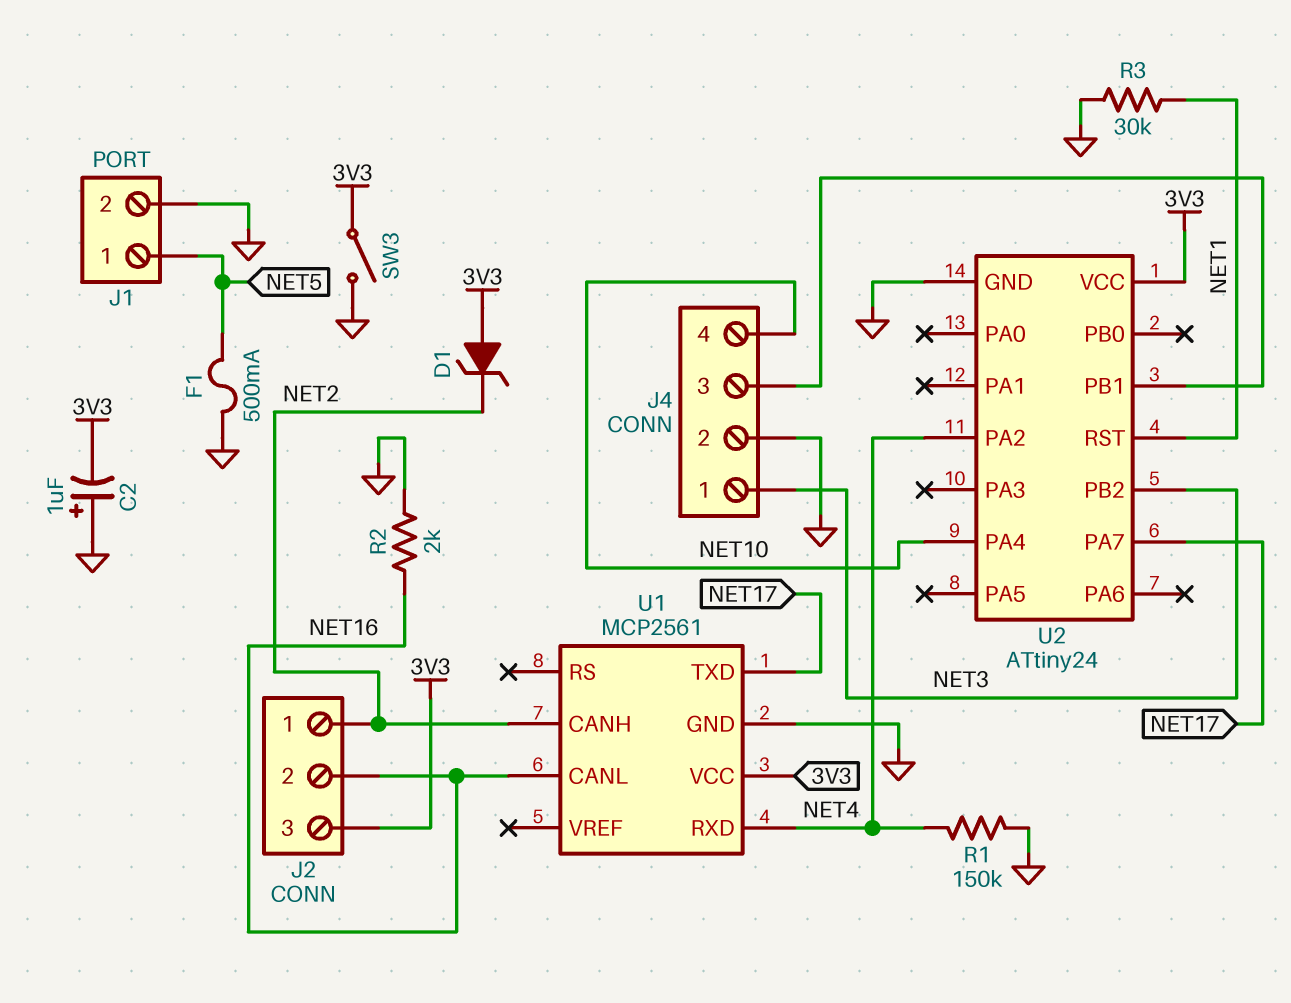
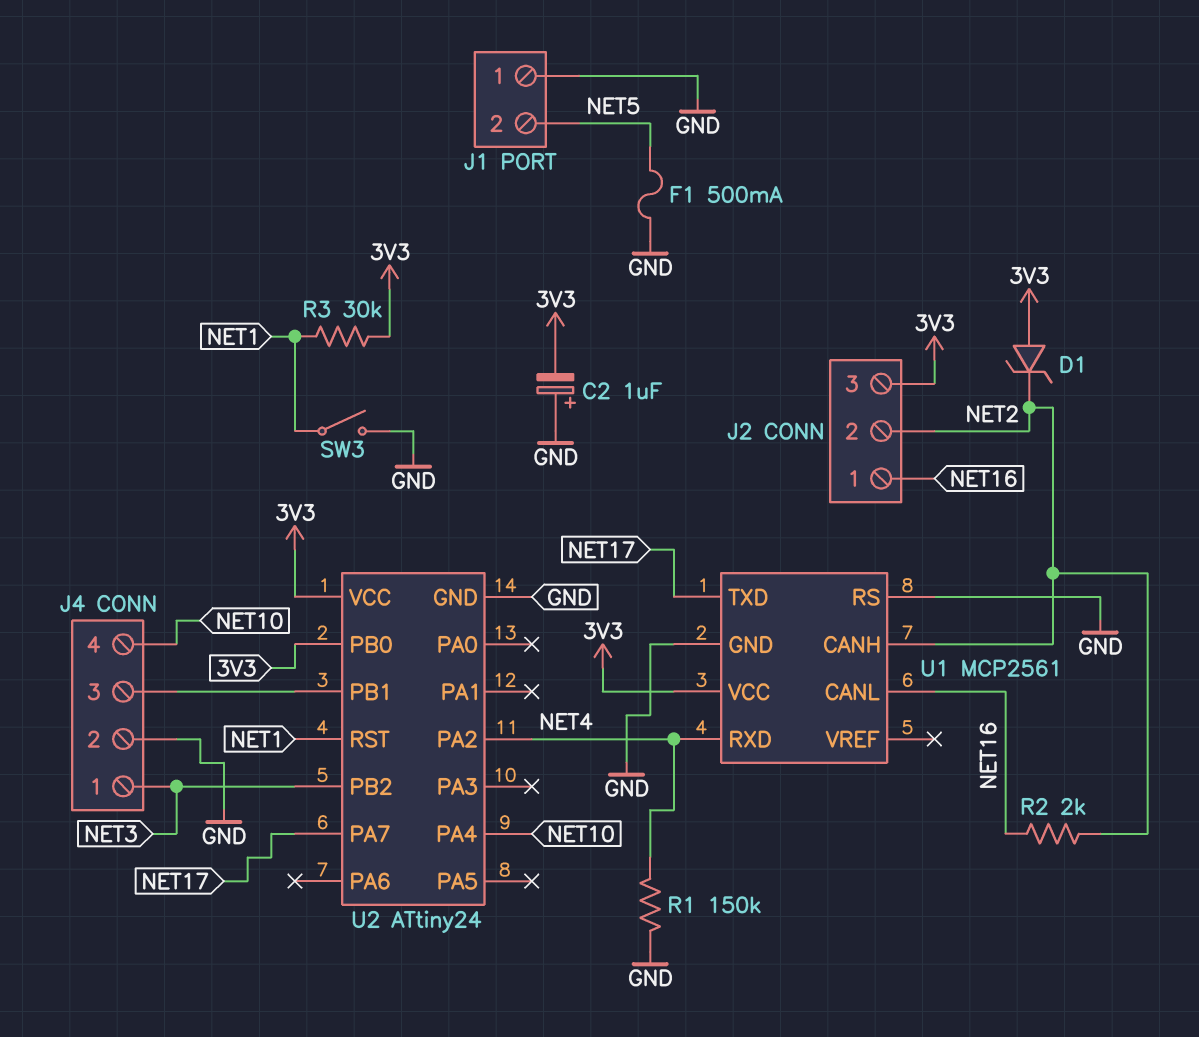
J1 pin 1: NET5 -> GND
J1 pin 2: GND -> NET5
J2 pin 1: NET2 -> NET16
J2 pin 2: NET16 -> NET2
R2: 2k (GND, NET16) -> 2k (NET2, NET16)
R3: 30k (GND, NET1) -> 30k (3V3, NET1)
SW3: switch (3V3, GND) -> switch (GND, NET1)
U1 pin RS: none -> GND
U2 pin PB0: none -> 3V3

